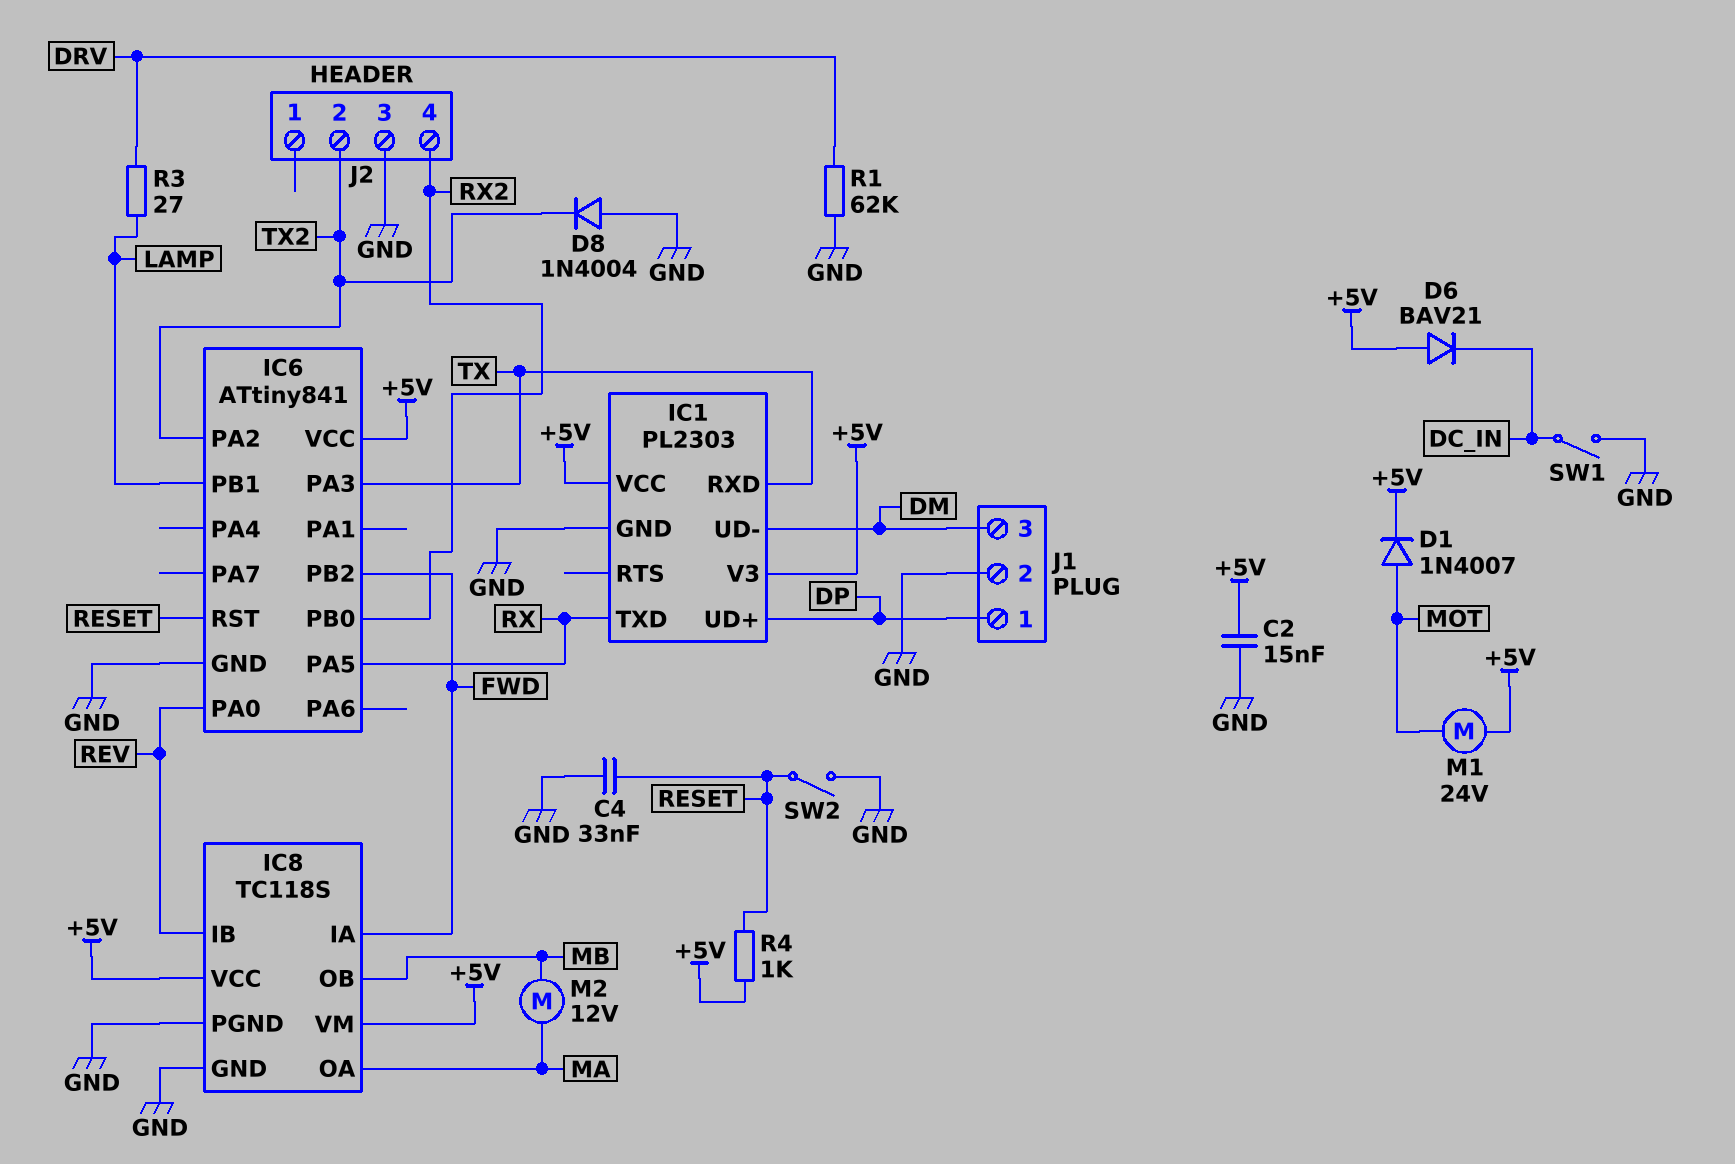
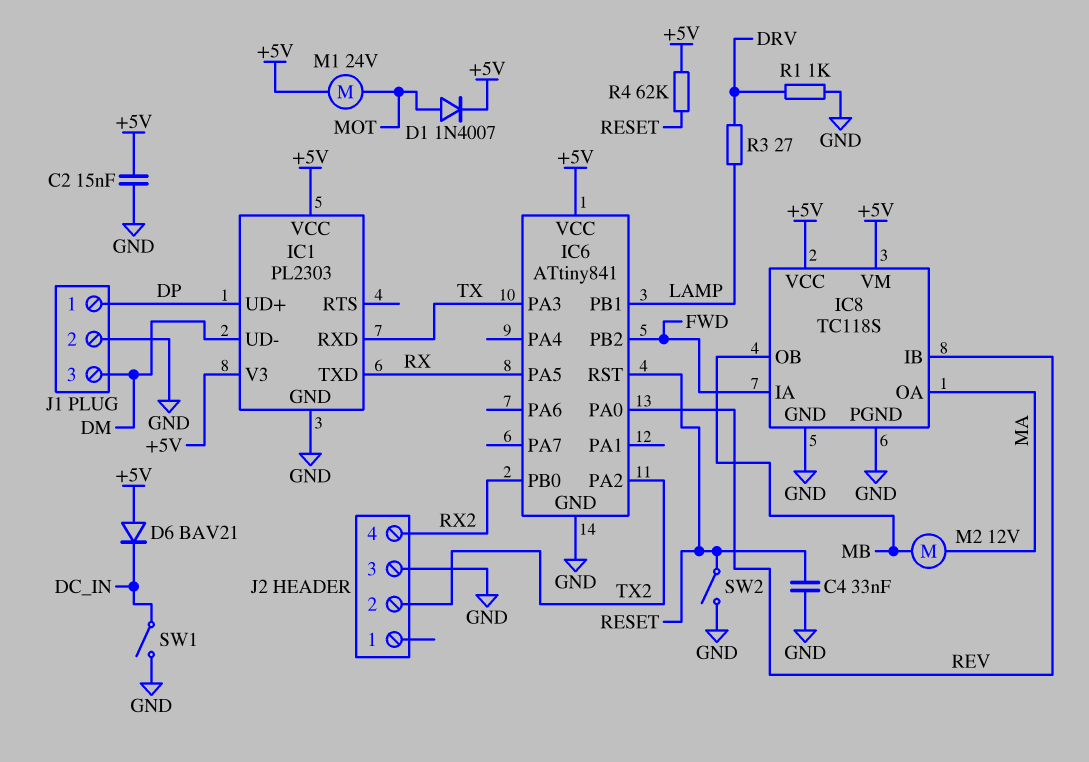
D8: diode 1N4004 (A GND, K TX2) -> none
R1: 62k (DRV, GND) -> 1k (DRV, GND)
R4: 1k (+5V, RESET) -> 62k (+5V, RESET)

